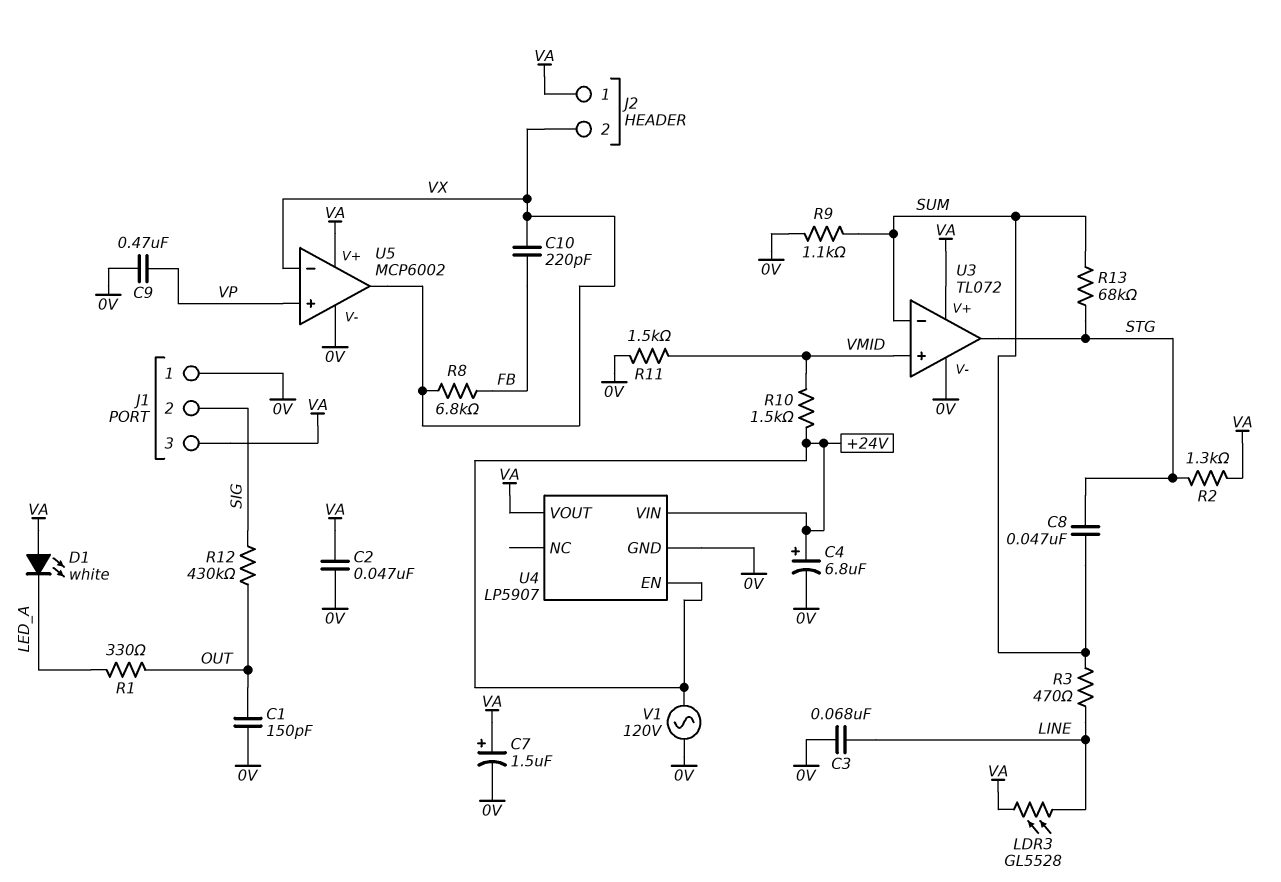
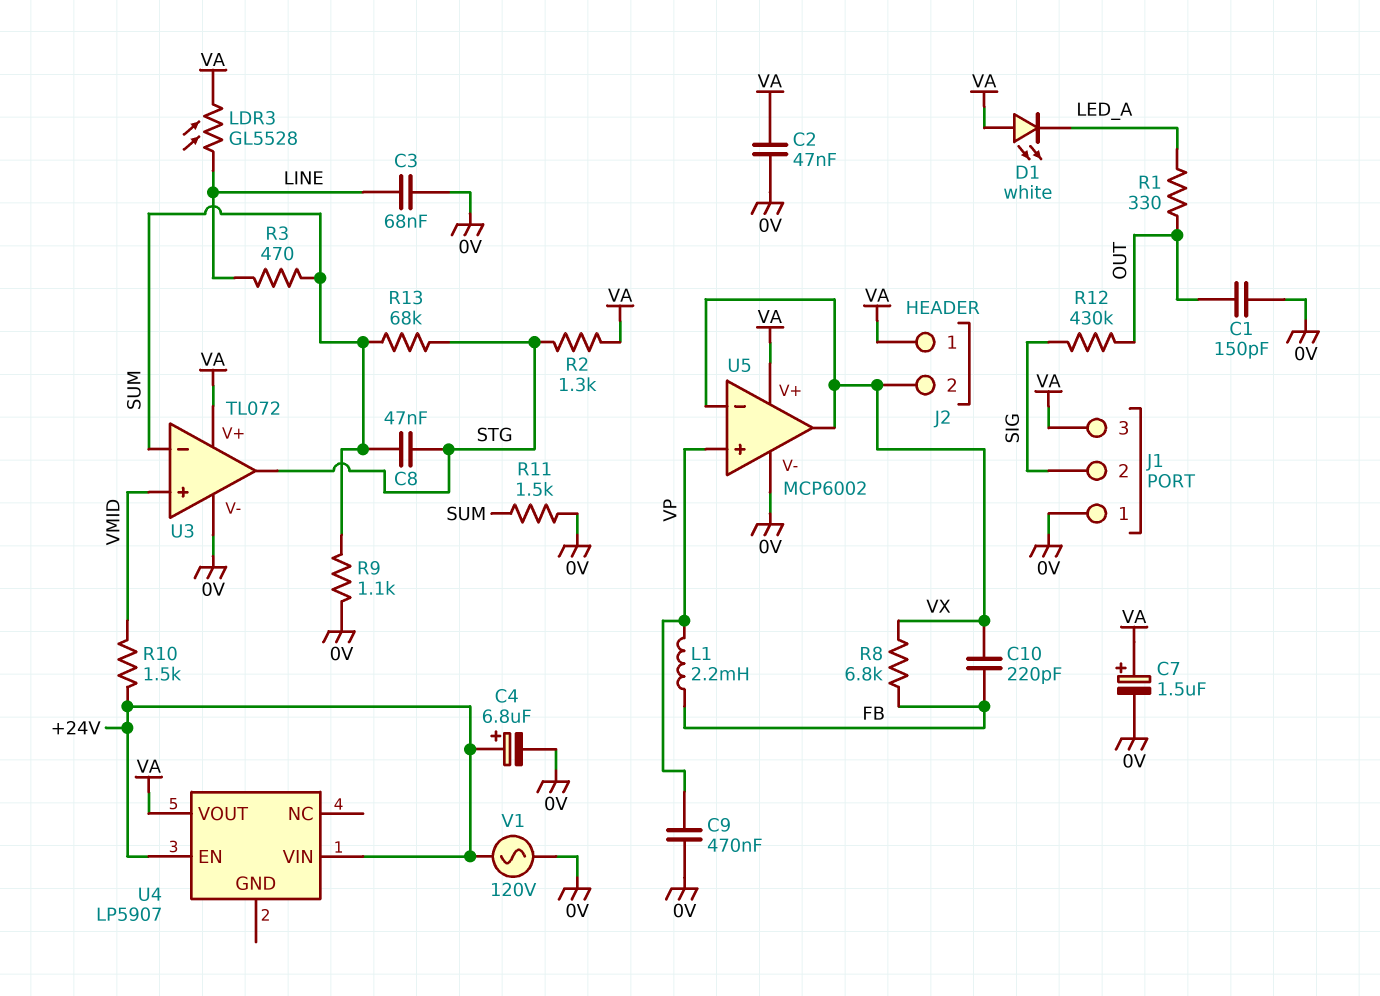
L1: none -> 2.2mH (FB, VP)
R11: 1.5k (0V, VMID) -> 1.5k (0V, SUM)
U4 pin GND: 0V -> none

